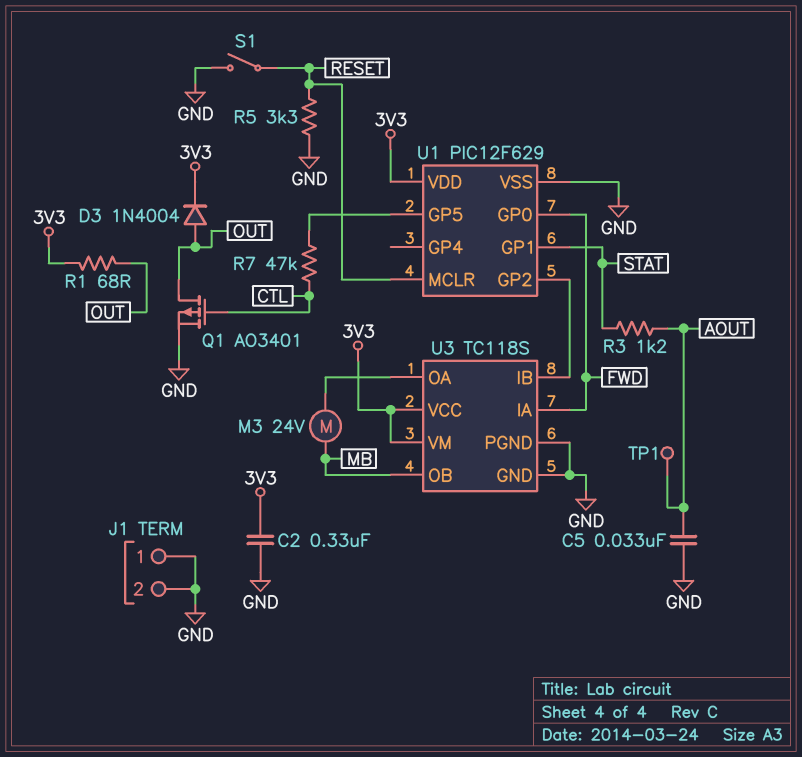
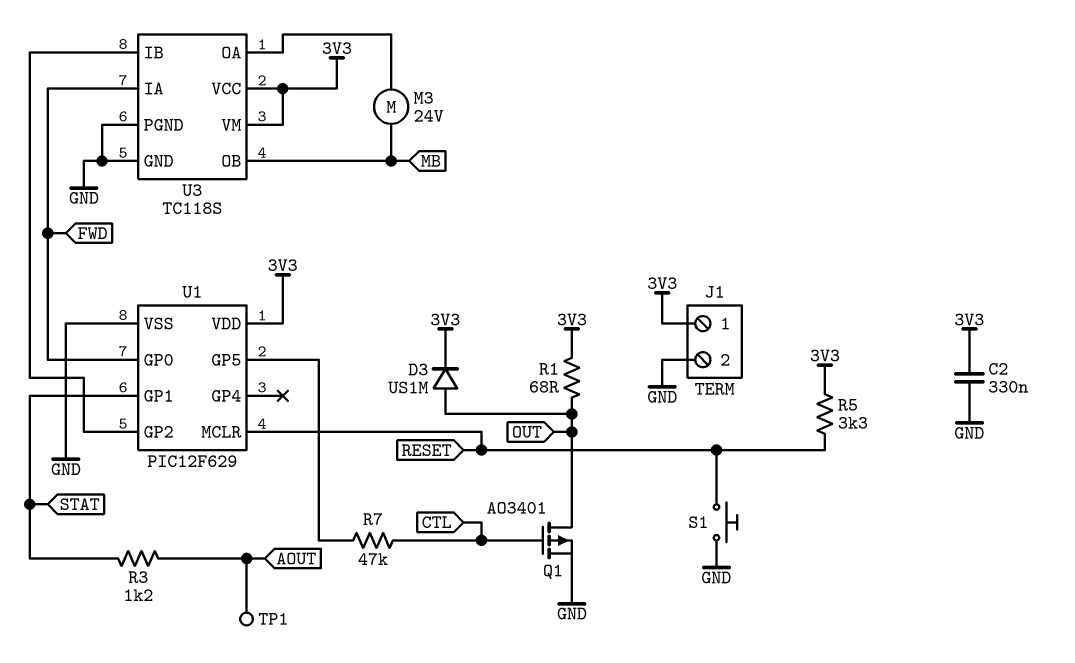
C5: 33nF (AOUT, GND) -> none
D3: diode 1N4004 (A OUT, K 3V3) -> diode US1M (A OUT, K 3V3)
J1 pin 1: GND -> 3V3
R5: 3.3k (GND, RESET) -> 3.3k (3V3, RESET)
S1: switch (GND, RESET) -> button (GND, RESET)

